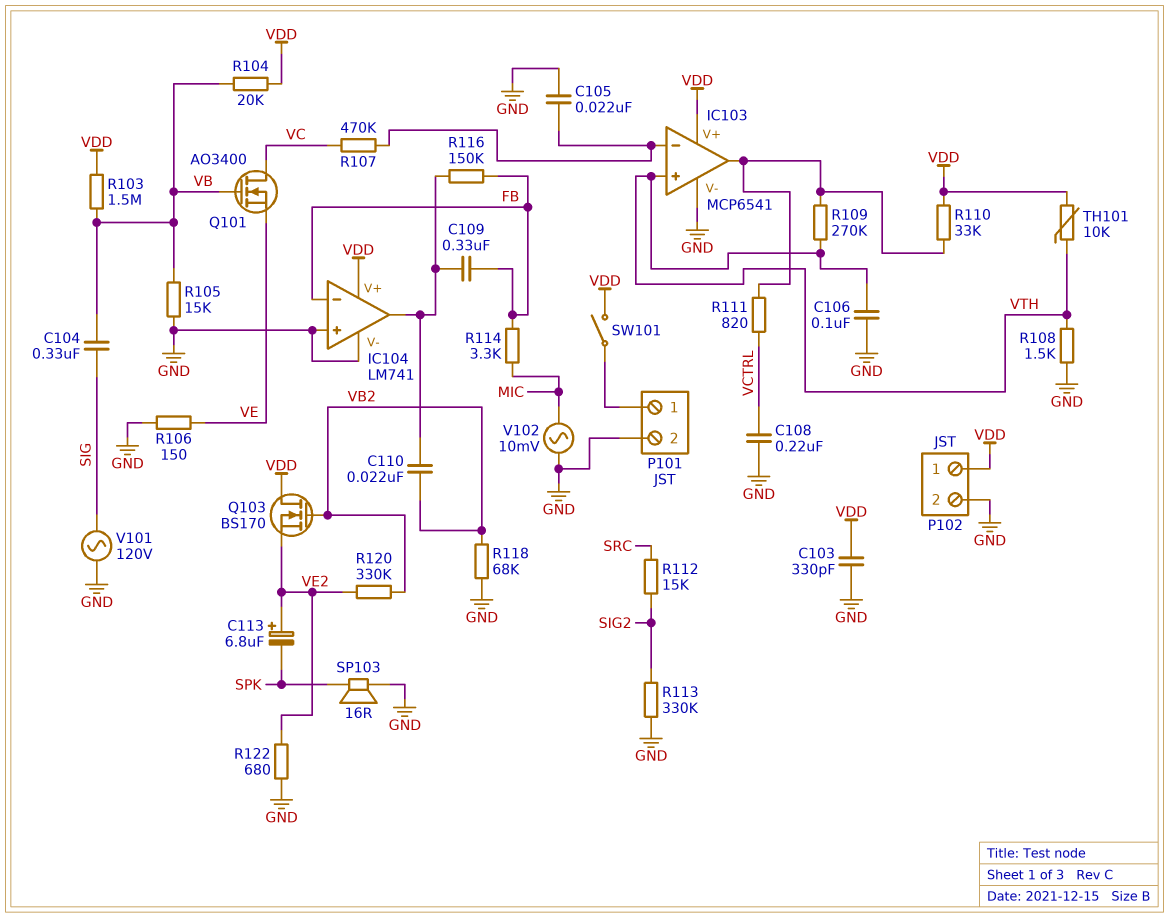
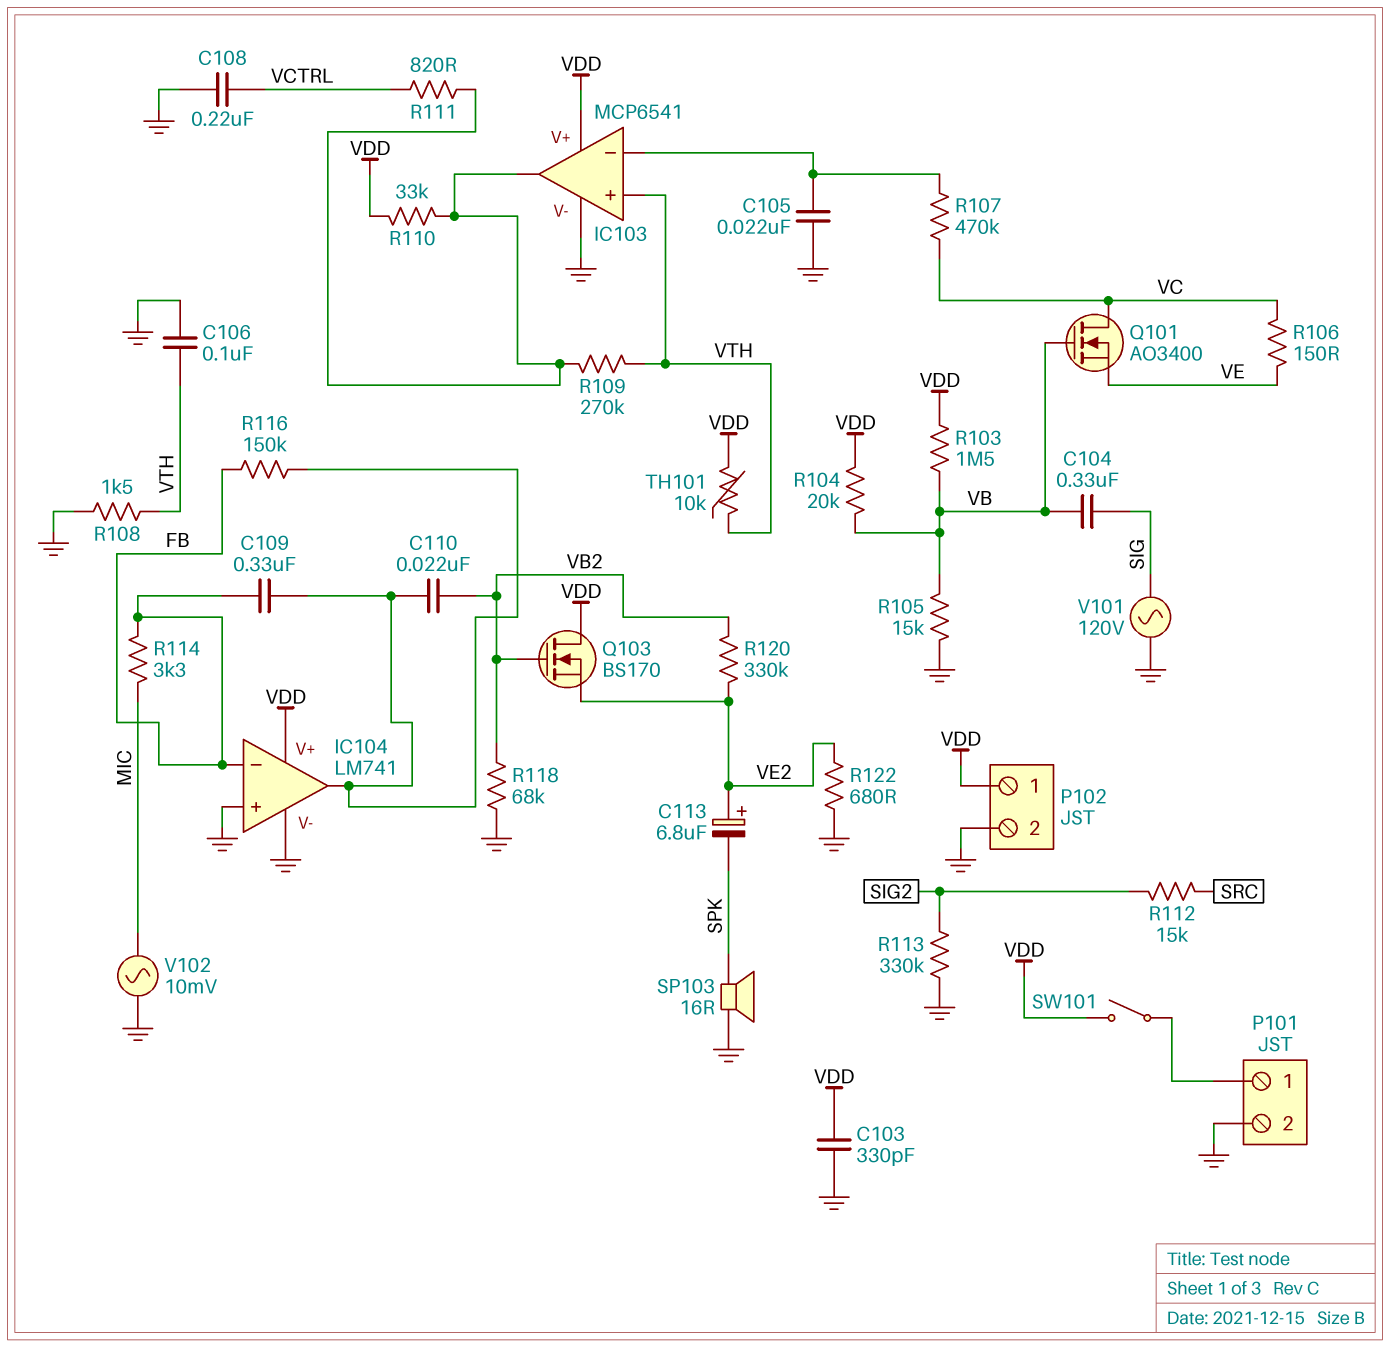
R106: 150 (GND, VE) -> 150 (VC, VE)

